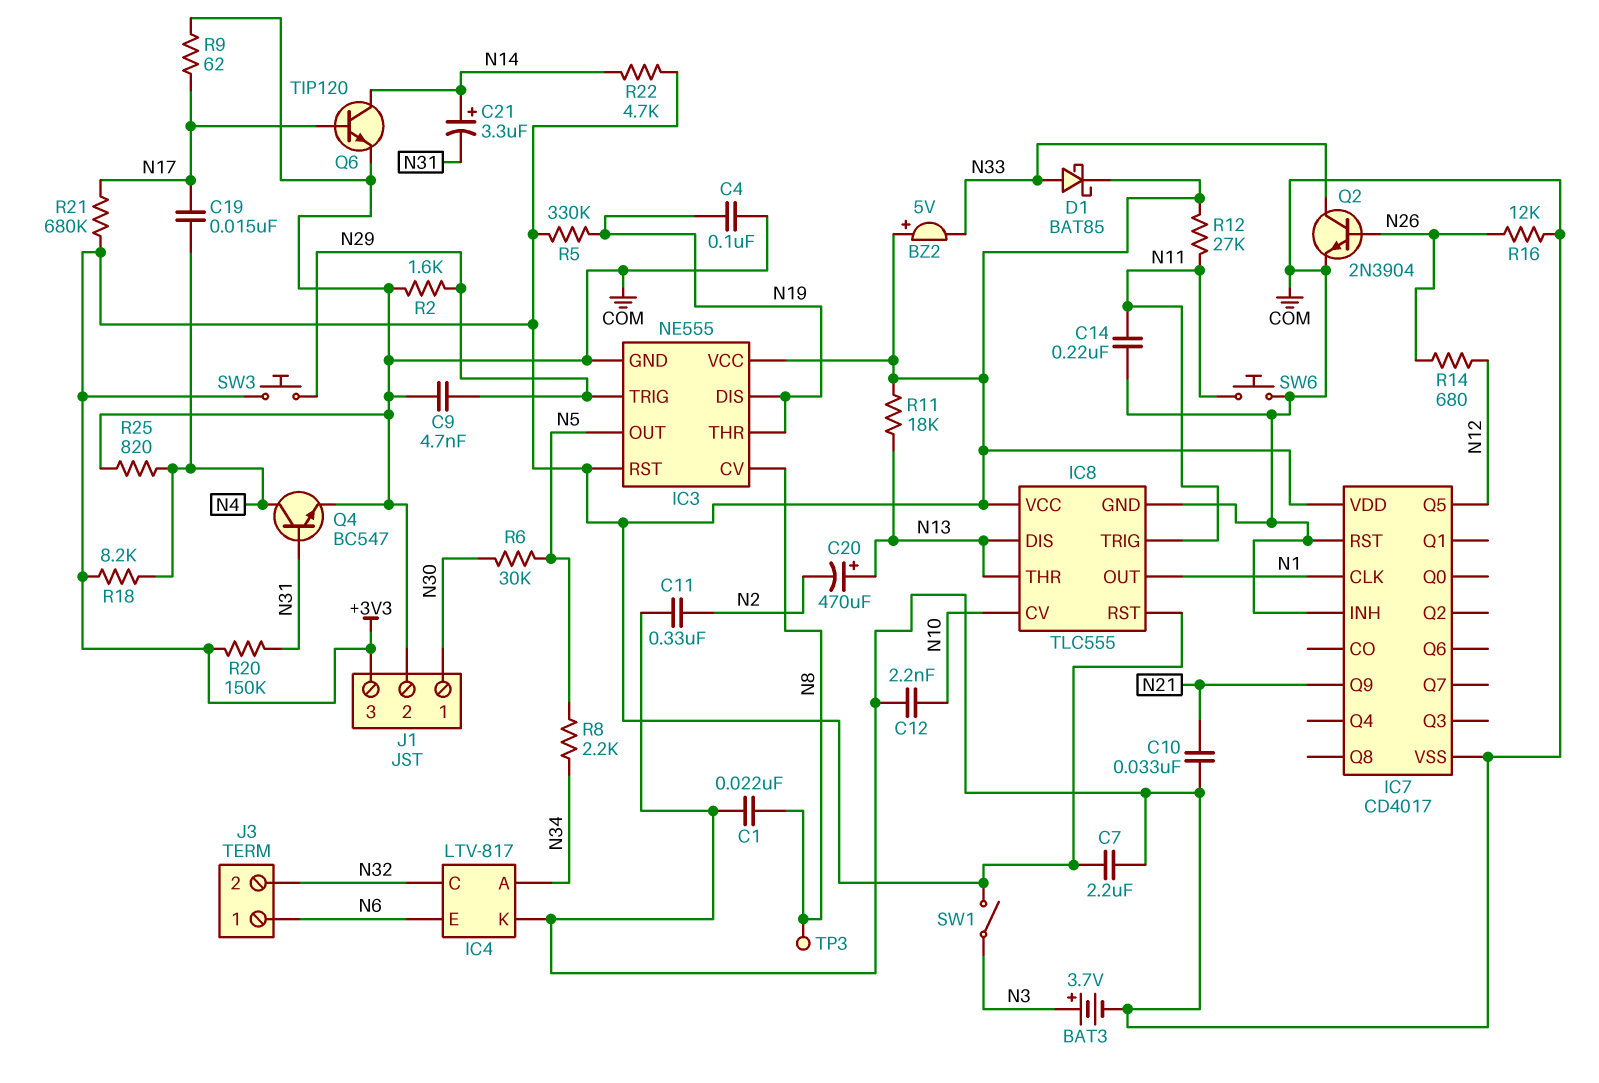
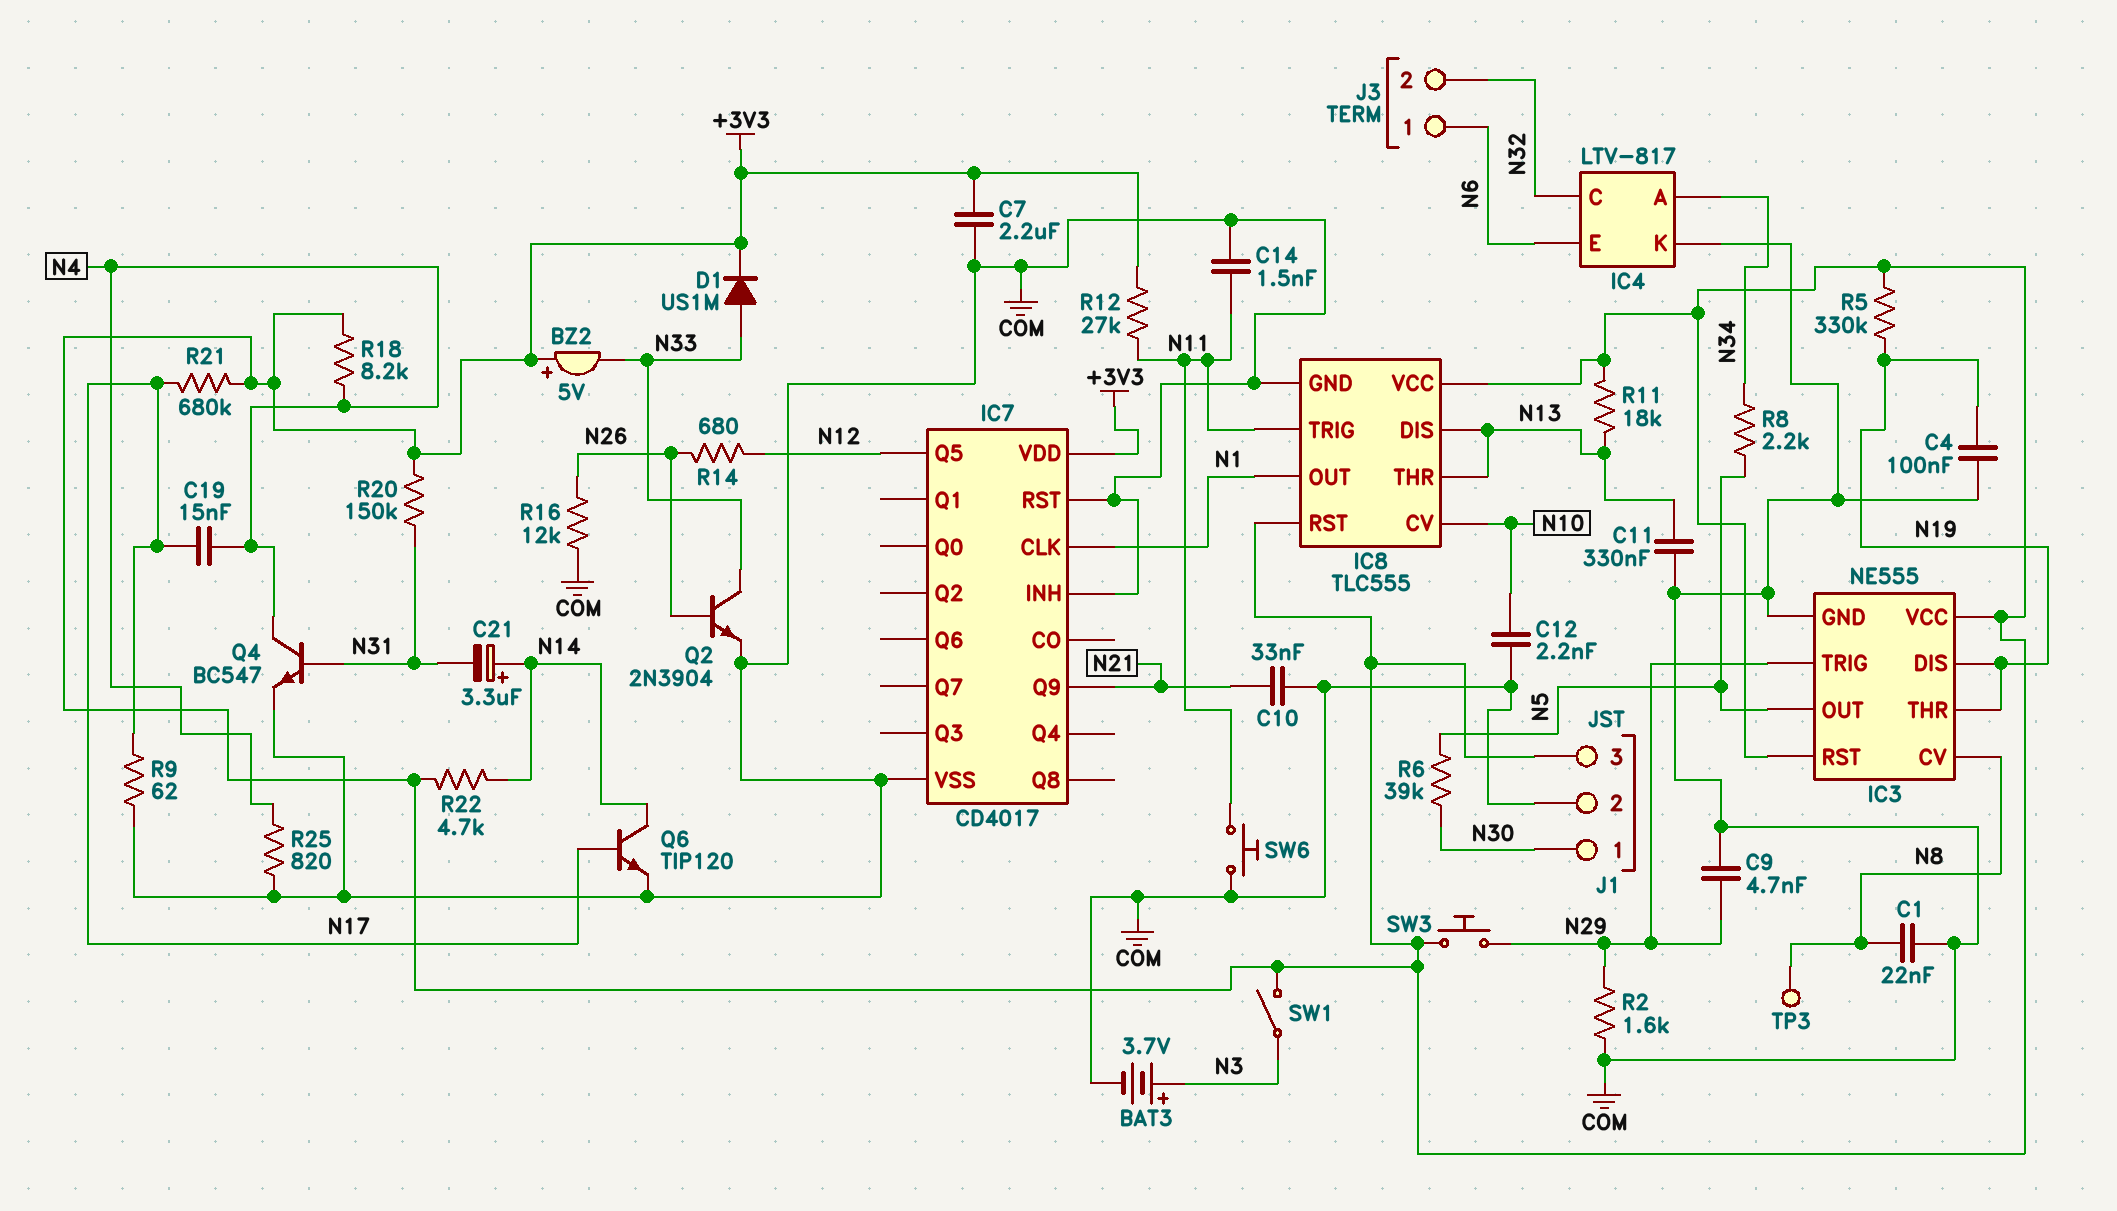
C11: 330nF (COM, N2) -> 330nF (COM, N13)
C14: 220nF (COM, N11) -> 1.5nF (COM, N11)
C20: 470uF (plus N13, minus N2) -> none
D1: schottky BAT85 (A N33, K +3V3) -> diode US1M (A N33, K +3V3)
R6: 30k (N5, N30) -> 39k (N5, N30)

